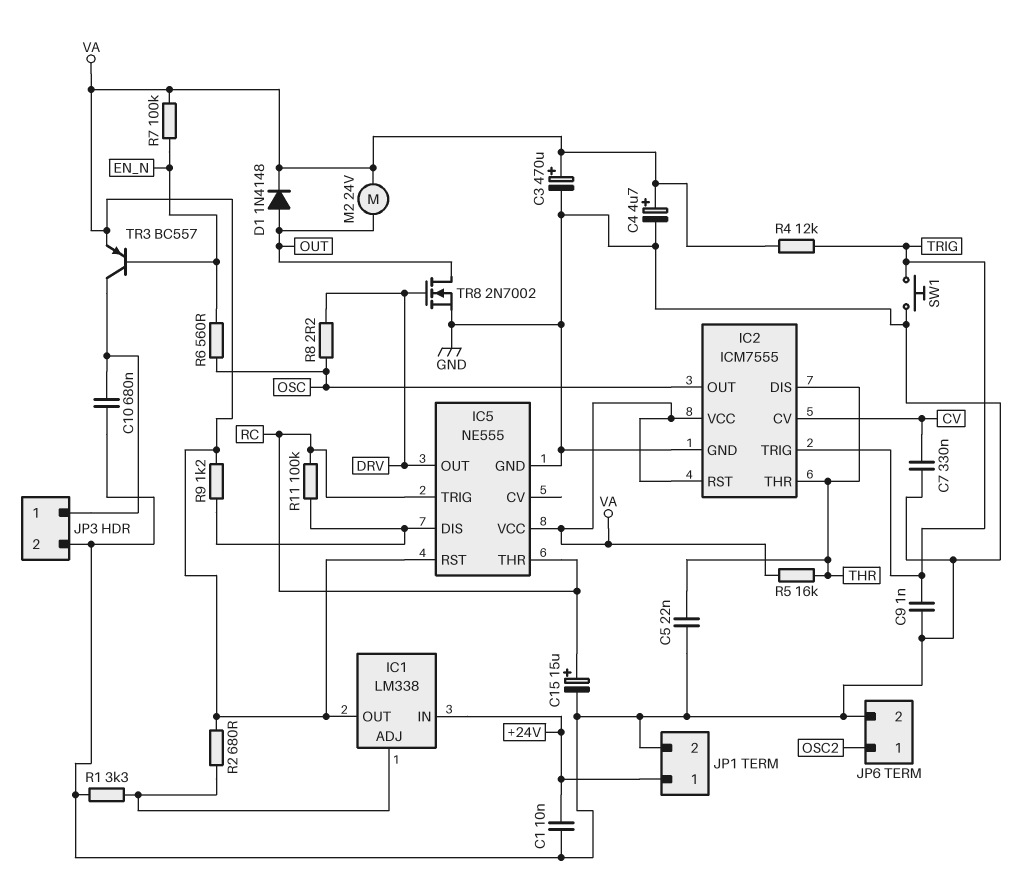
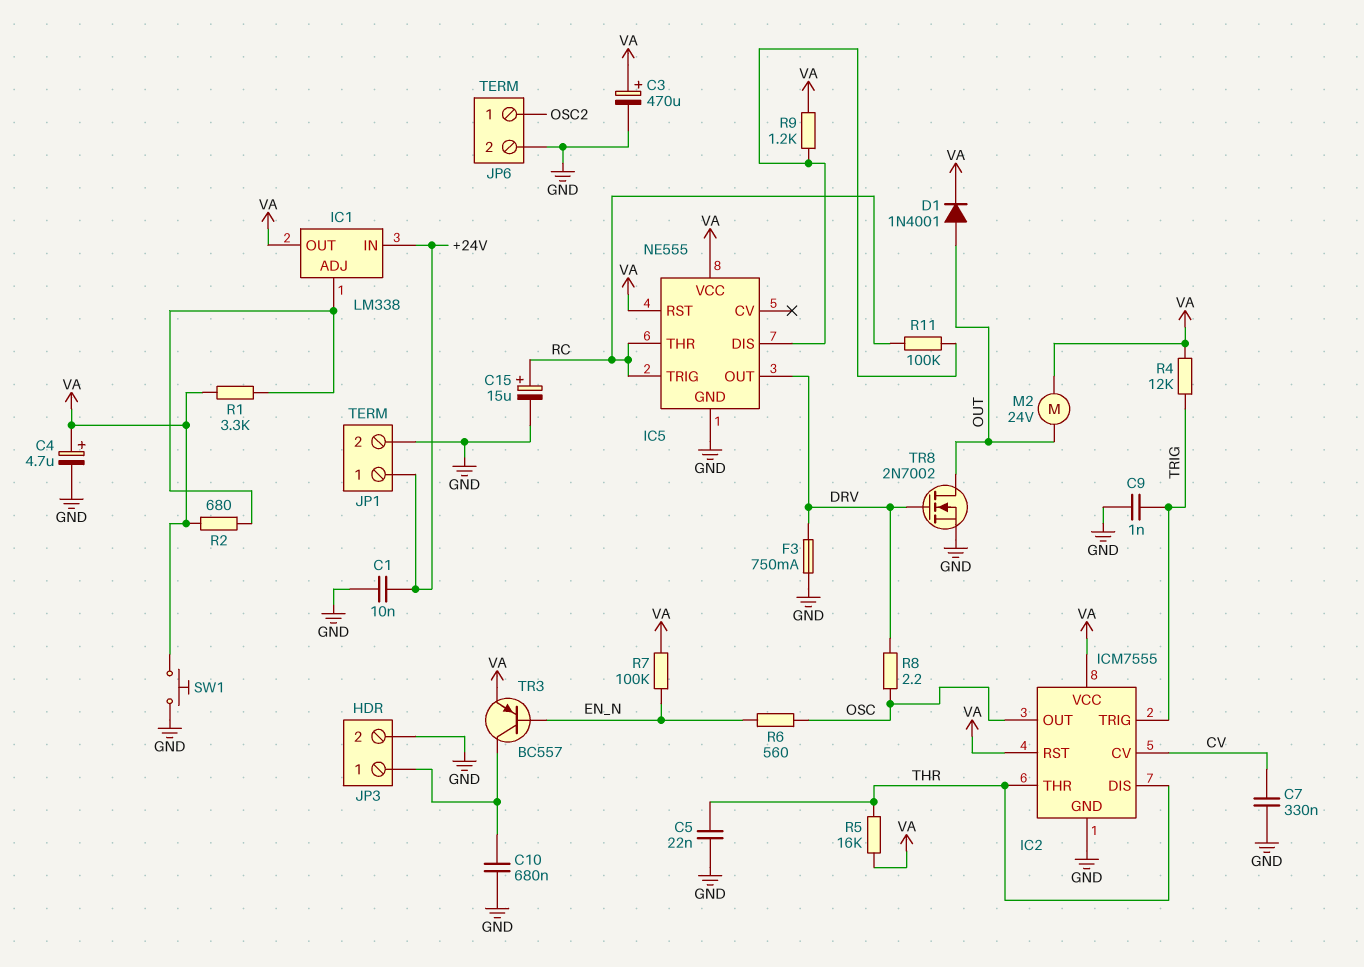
D1: diode 1N4148 (A OUT, K VA) -> diode 1N4001 (A OUT, K VA)
F3: none -> 750mA (DRV, GND)
R1: 3.3k (GND, IC1/ADJ) -> 3.3k (IC1/ADJ, VA)
SW1: button (GND, TRIG) -> button (GND, VA)

